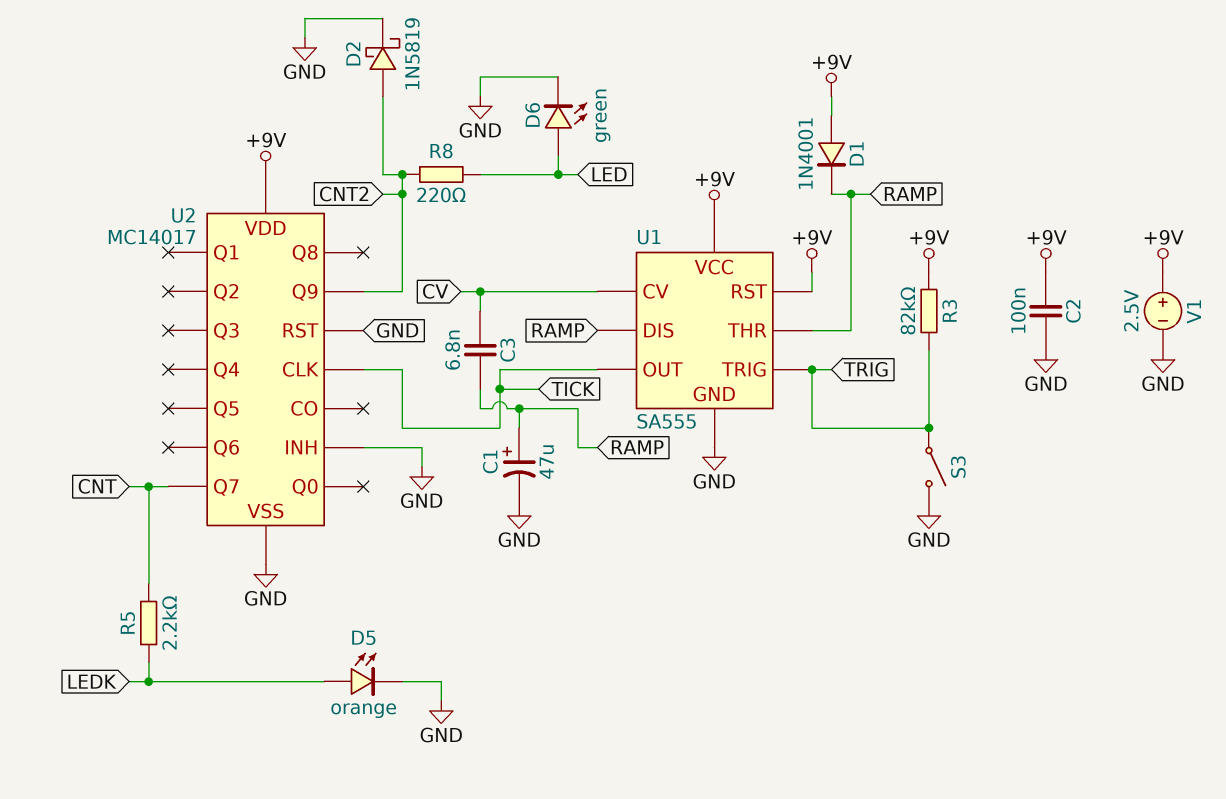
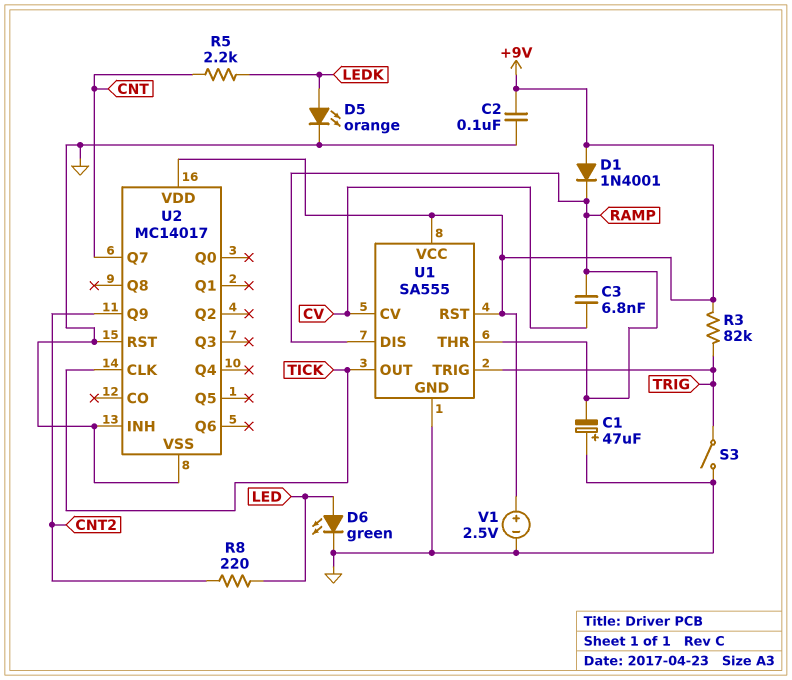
C1: 47uF (plus RAMP, minus GND) -> 47uF (plus GND, minus RAMP)
D2: schottky 1N5819 (A CNT2, K GND) -> none

